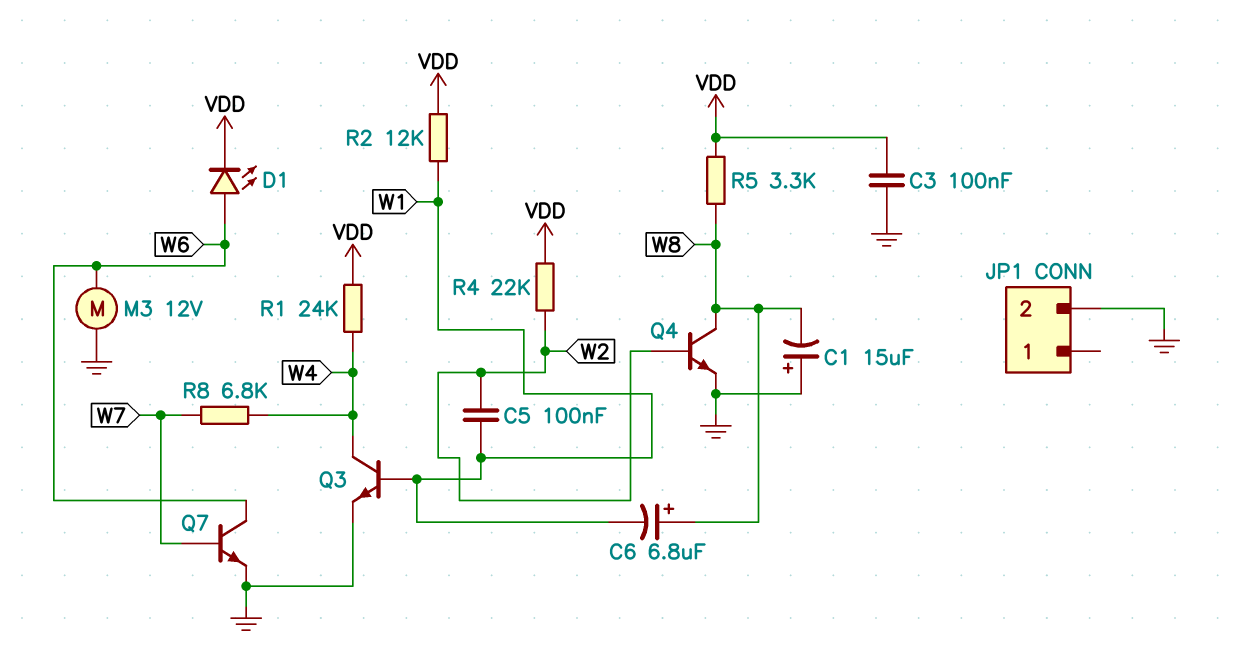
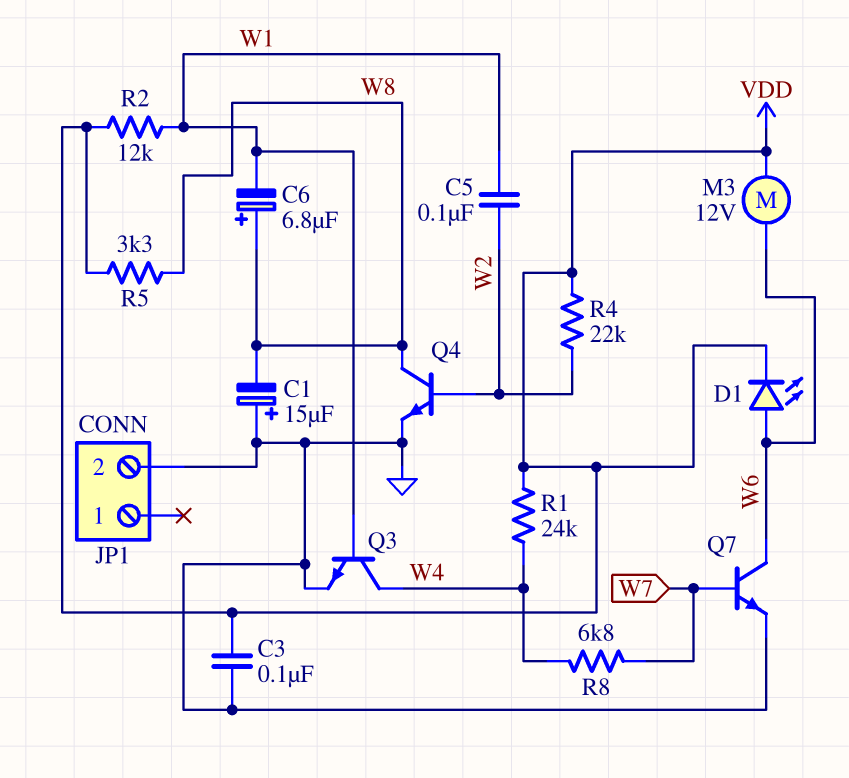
M3: motor 12V (GND, W6) -> motor 12V (VDD, W6)

